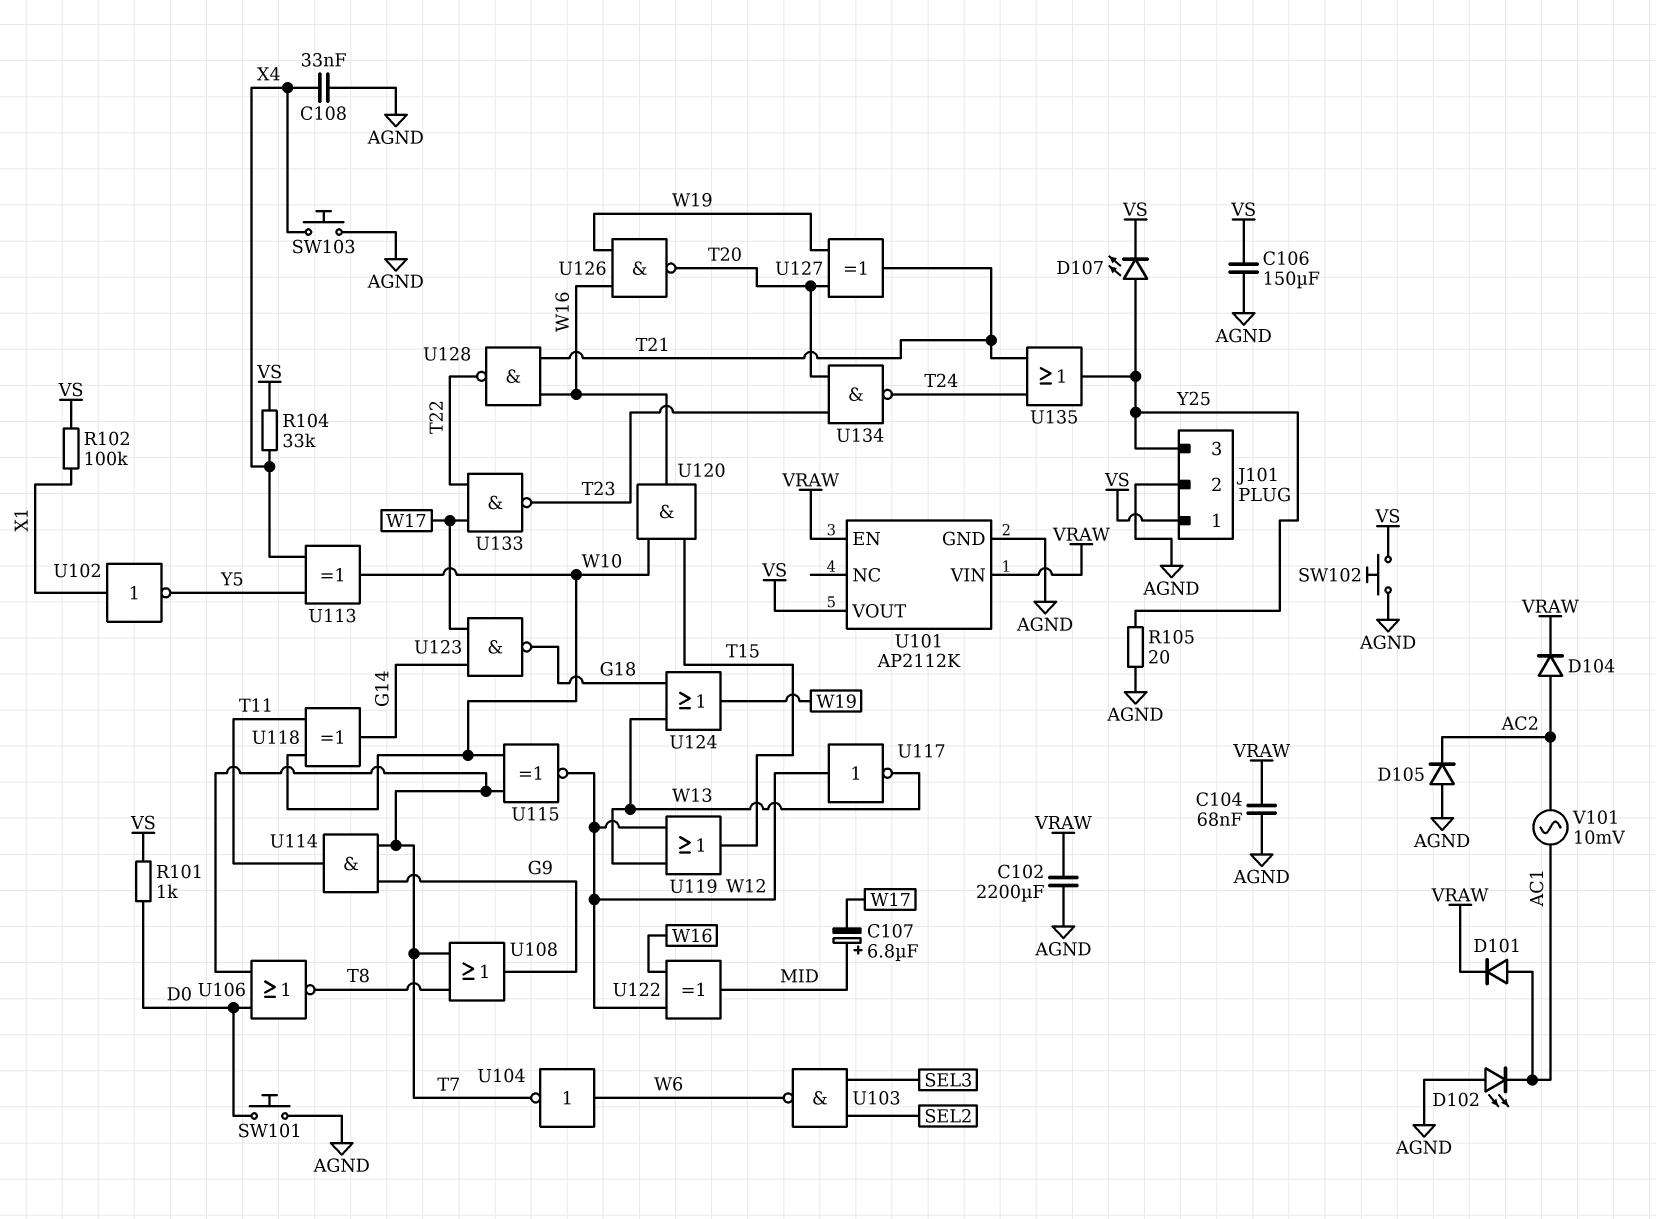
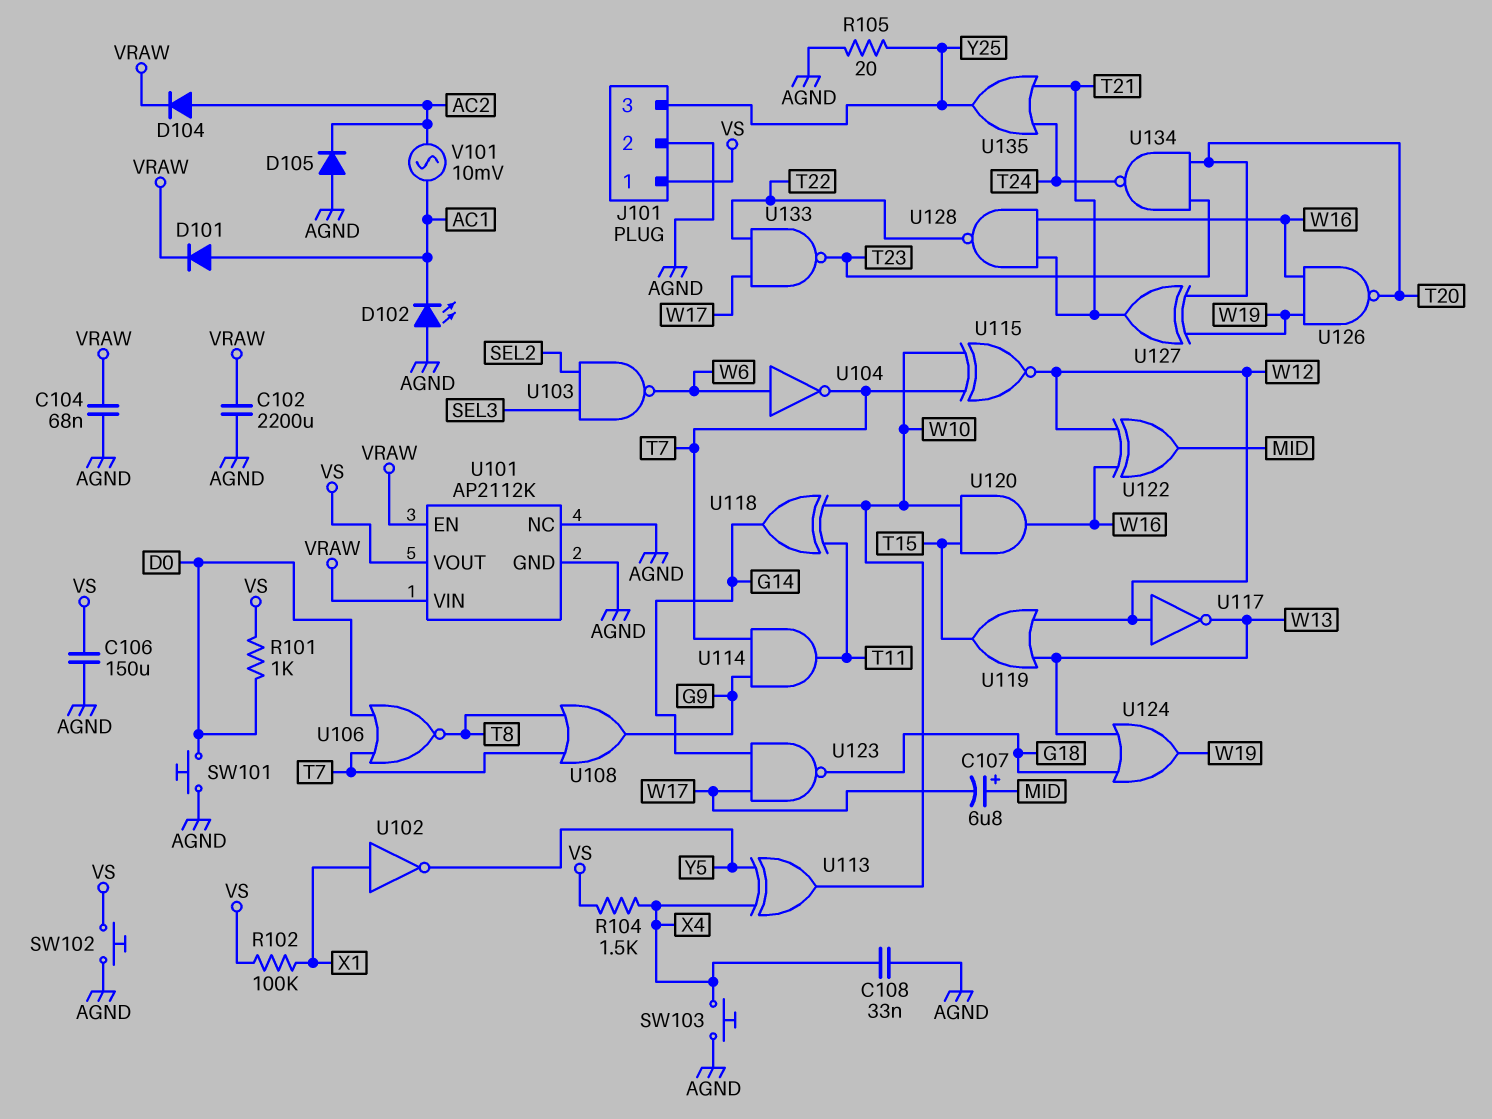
D107: LED (A Y25, K VS) -> none
R104: 33k (VS, X4) -> 1.5k (VS, X4)
U101 pin NC: none -> AGND

